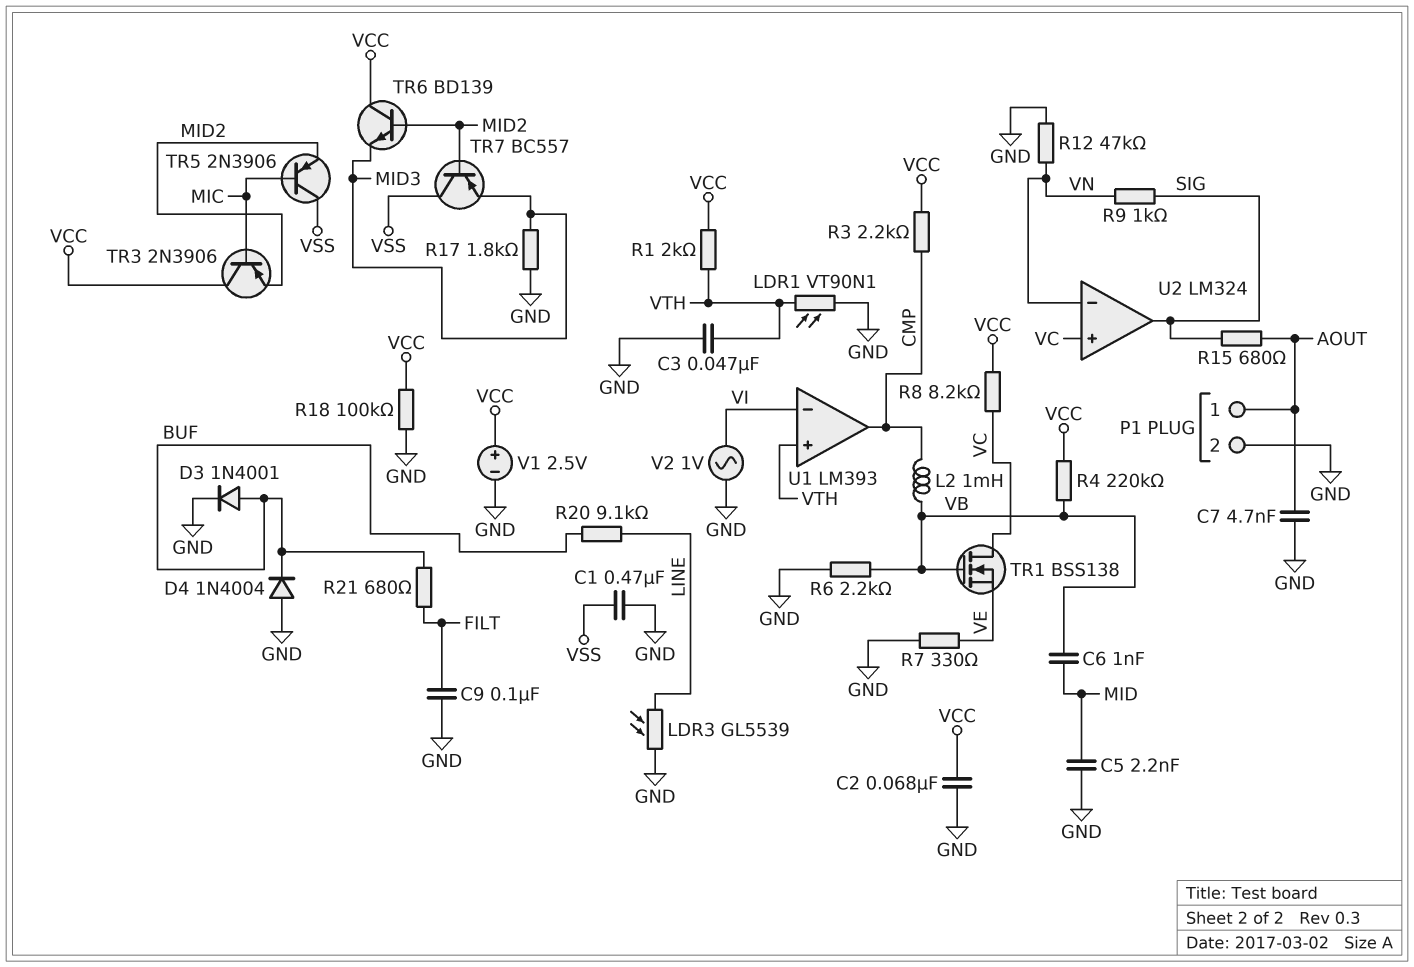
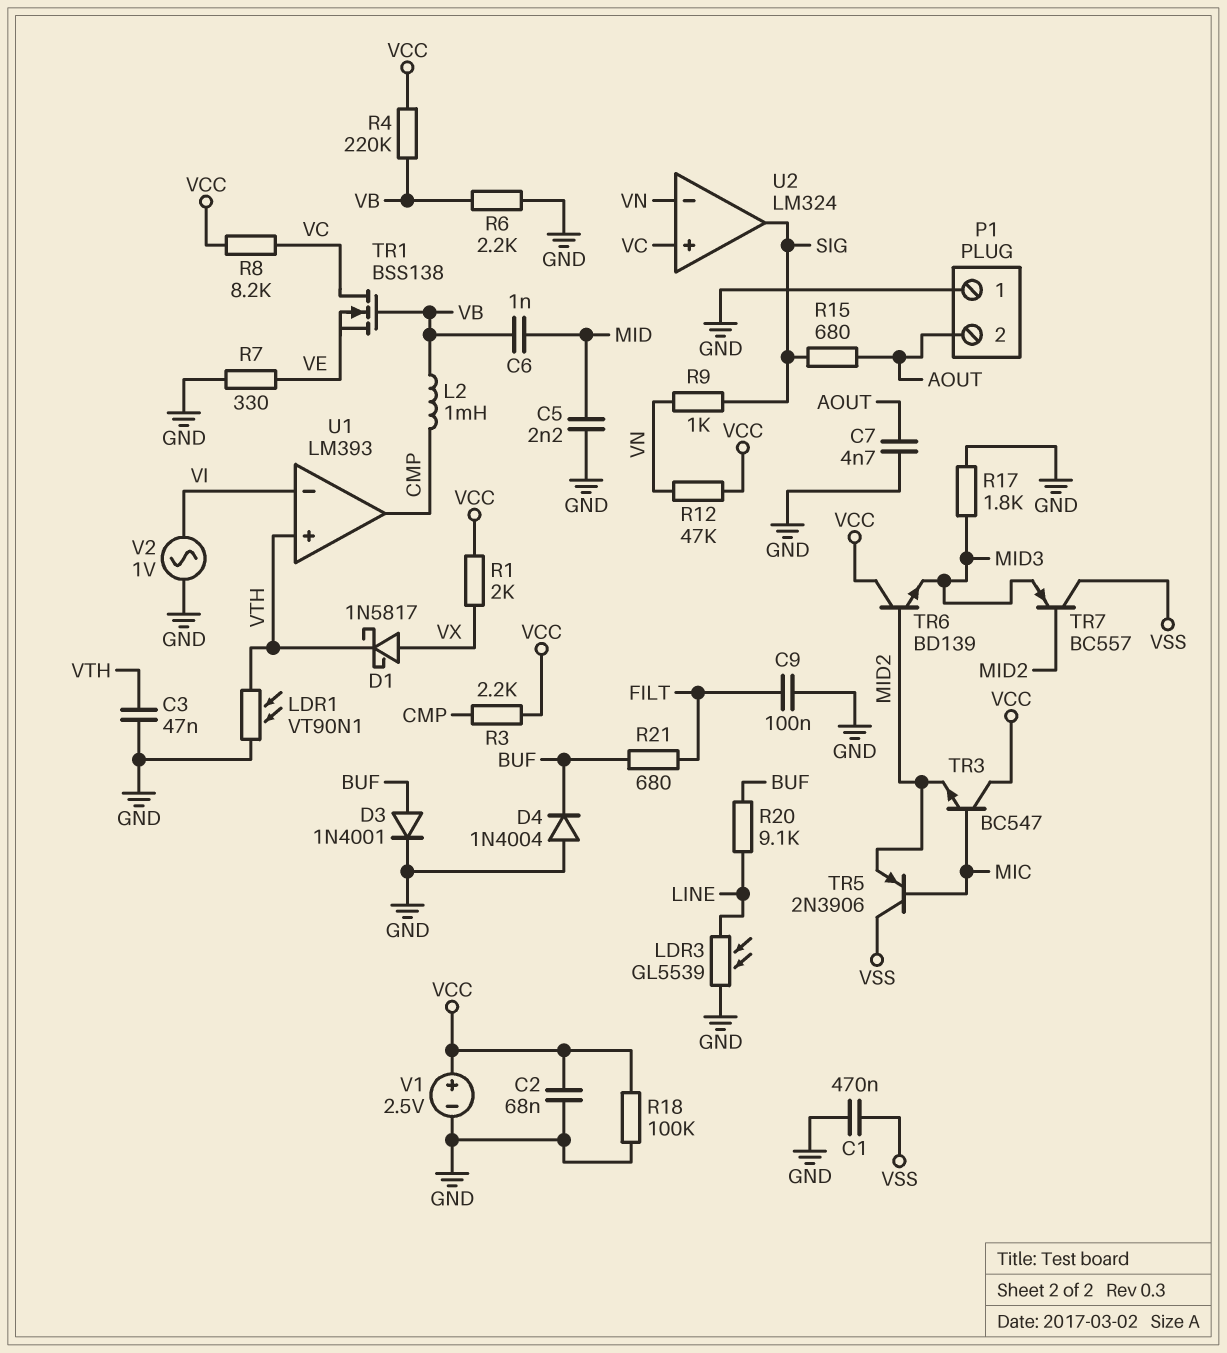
D1: none -> schottky 1N5817 (A VX, K VTH)
P1 pin 1: AOUT -> GND
P1 pin 2: GND -> AOUT
R1: 2k (VCC, VTH) -> 2k (VCC, VX)
R12: 47k (GND, VN) -> 47k (VCC, VN)
TR3: PNP 2N3906 (B MIC, C VCC, E MID2) -> NPN BC547 (B MIC, C VCC, E MID2)

